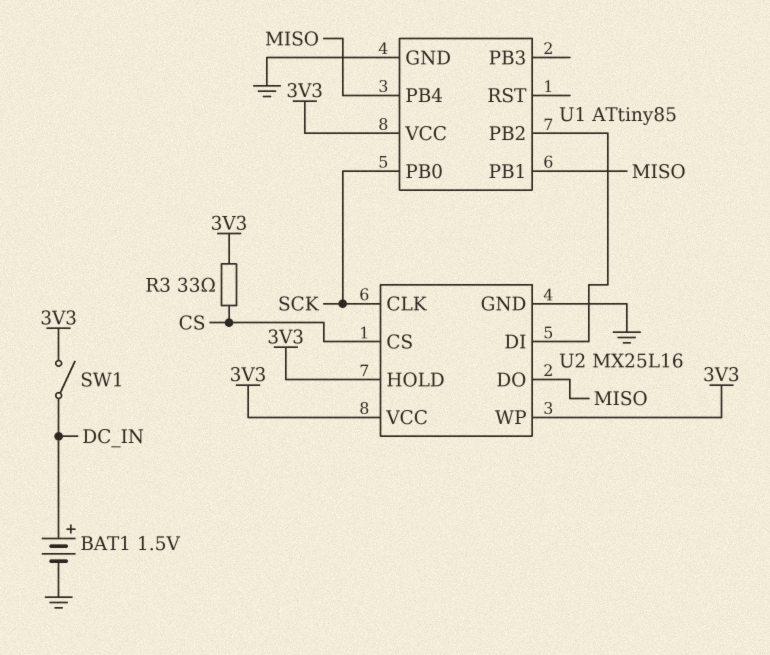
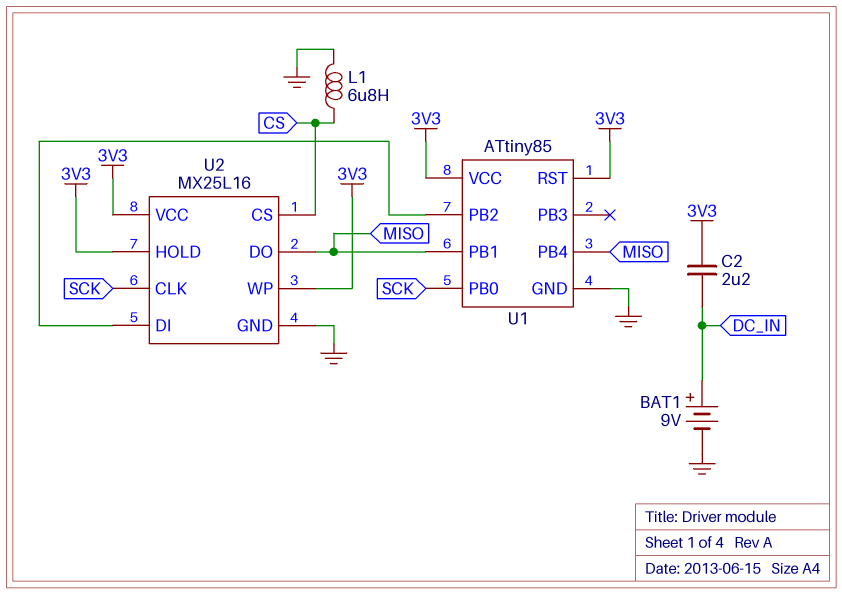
BAT1: 1.5V (plus DC_IN, minus GND) -> 9V (plus DC_IN, minus GND)
C2: none -> 2.2uF (3V3, DC_IN)
L1: none -> 6.8uH (CS, GND)
R3: 33 (3V3, CS) -> none
SW1: switch (3V3, DC_IN) -> none
U1 pin RST: none -> 3V3

